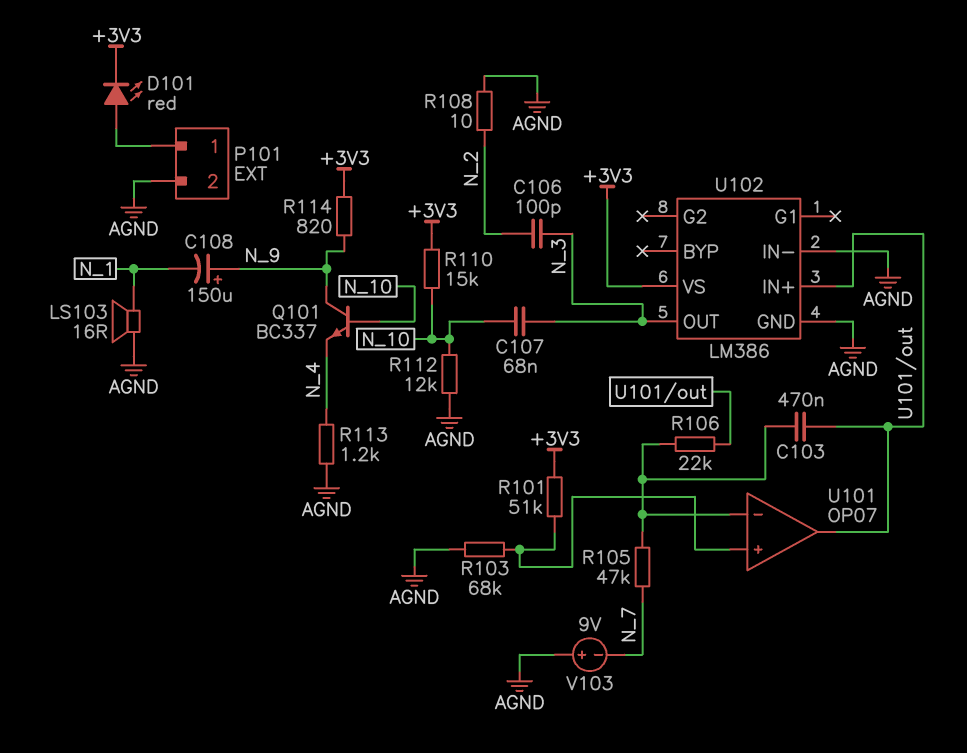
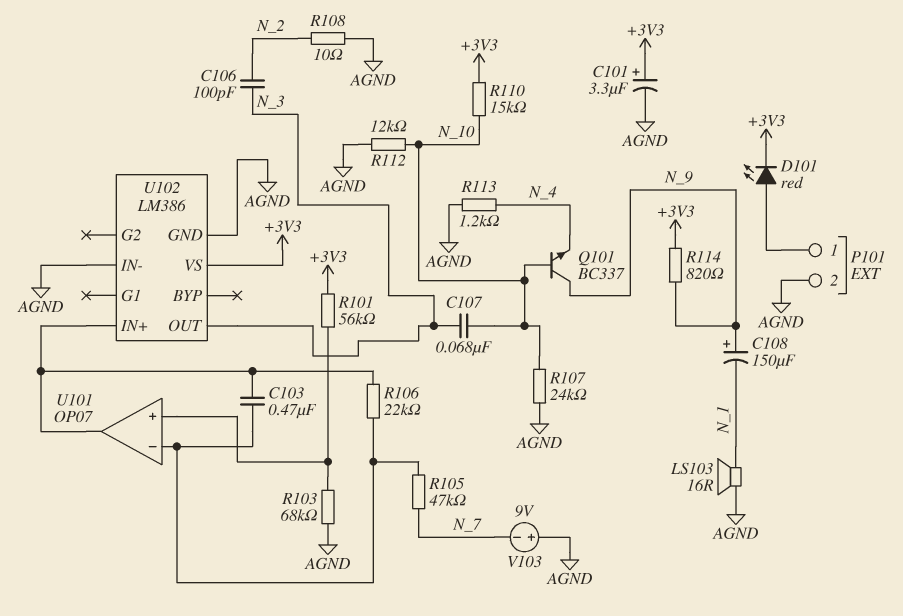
C101: none -> 3.3uF (plus +3V3, minus AGND)
R101: 51k (+3V3, U101/in+) -> 56k (+3V3, U101/in+)
R107: none -> 24k (AGND, N_10)

